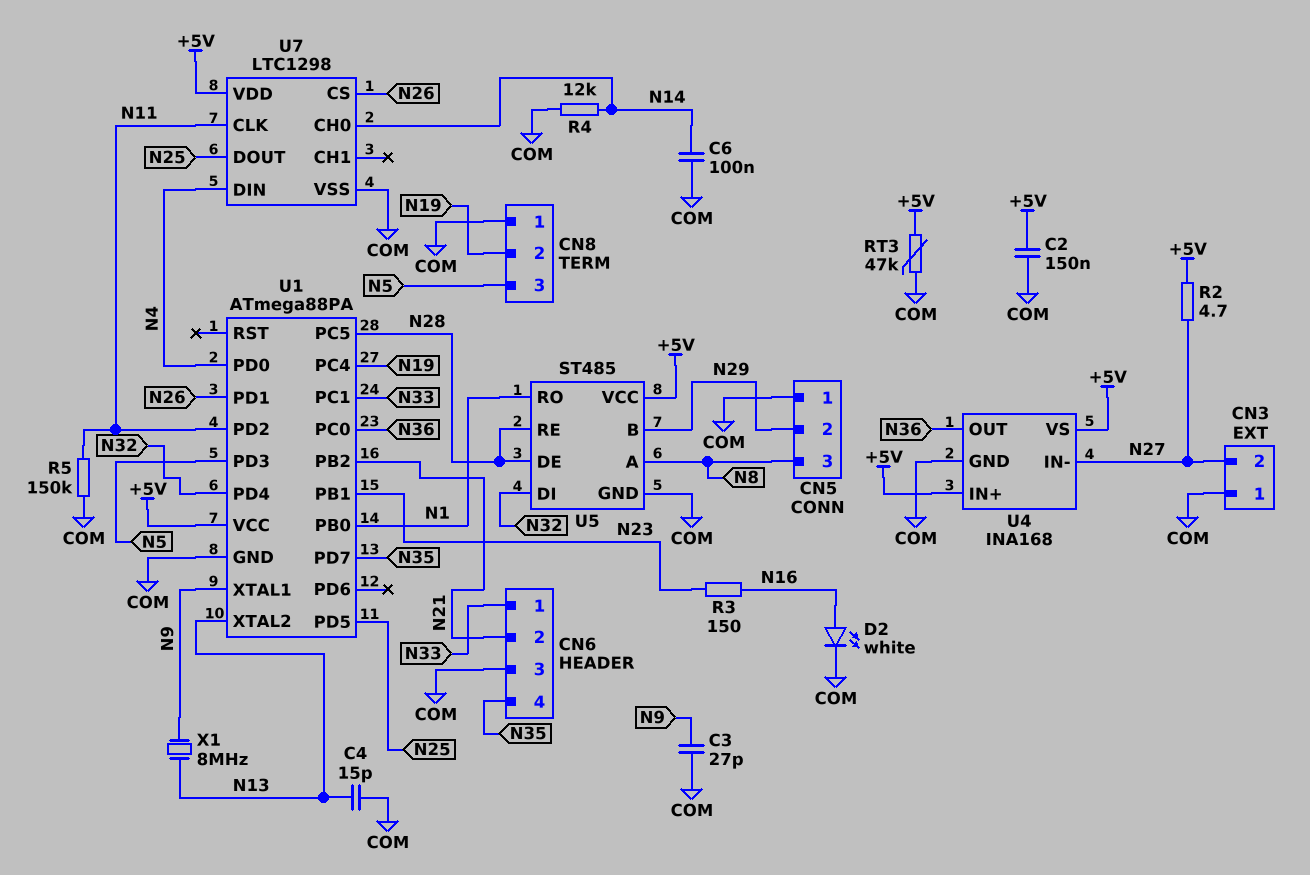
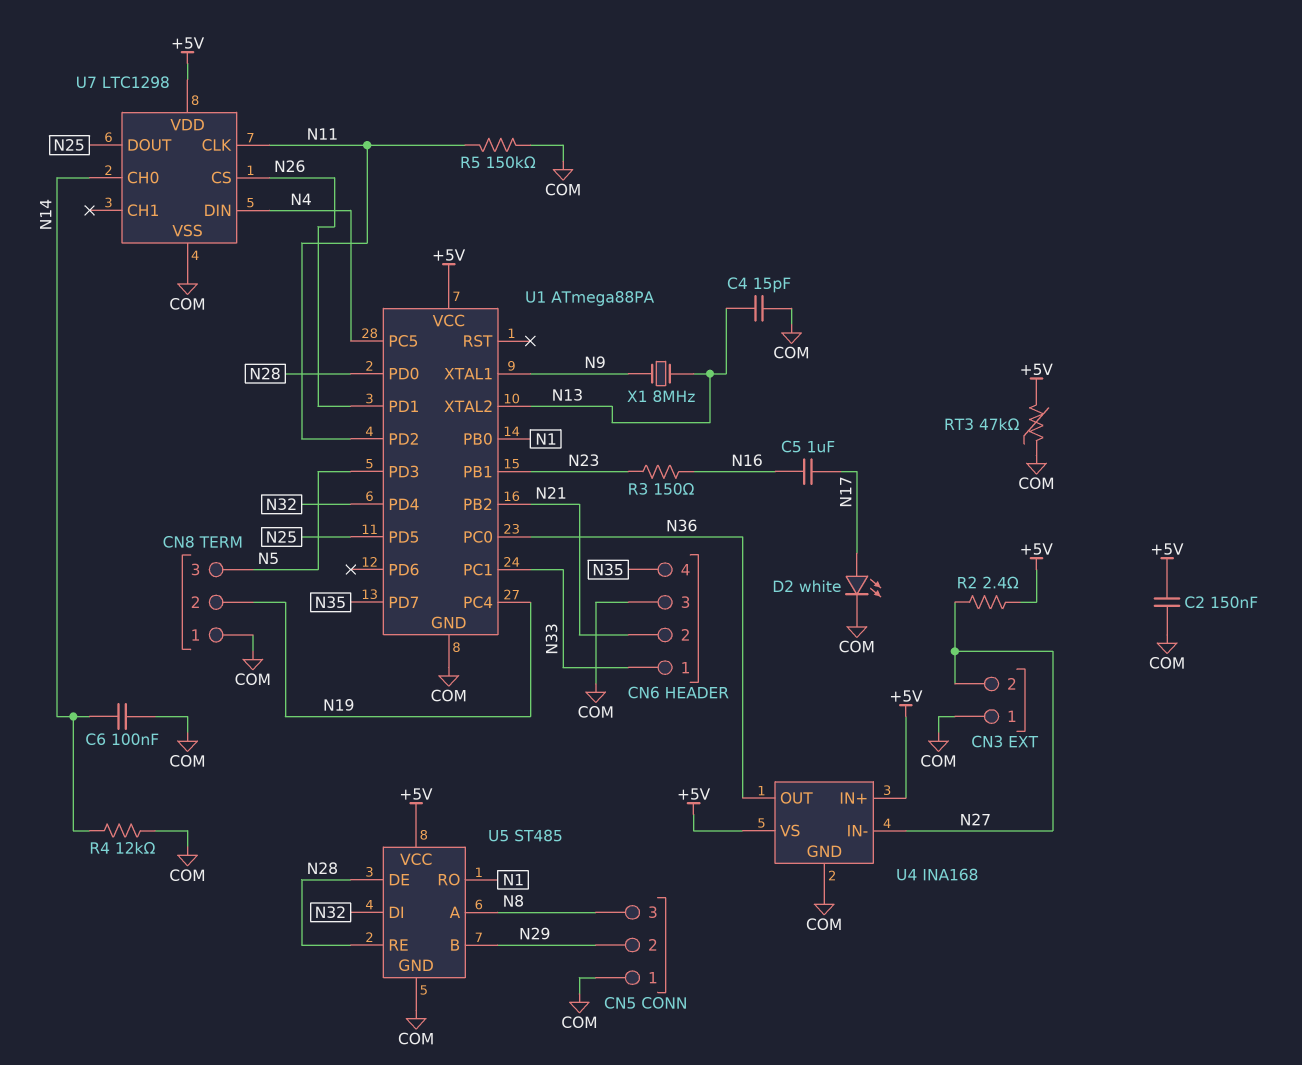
C3: 27pF (COM, N9) -> none
C5: none -> 1uF (N16, N17)
D2: LED white (A N16, K COM) -> LED white (A N17, K COM)
R2: 4.7 (+5V, N27) -> 2.4 (+5V, N27)
U1 pin PC5: N28 -> N4
U1 pin PD0: N4 -> N28

